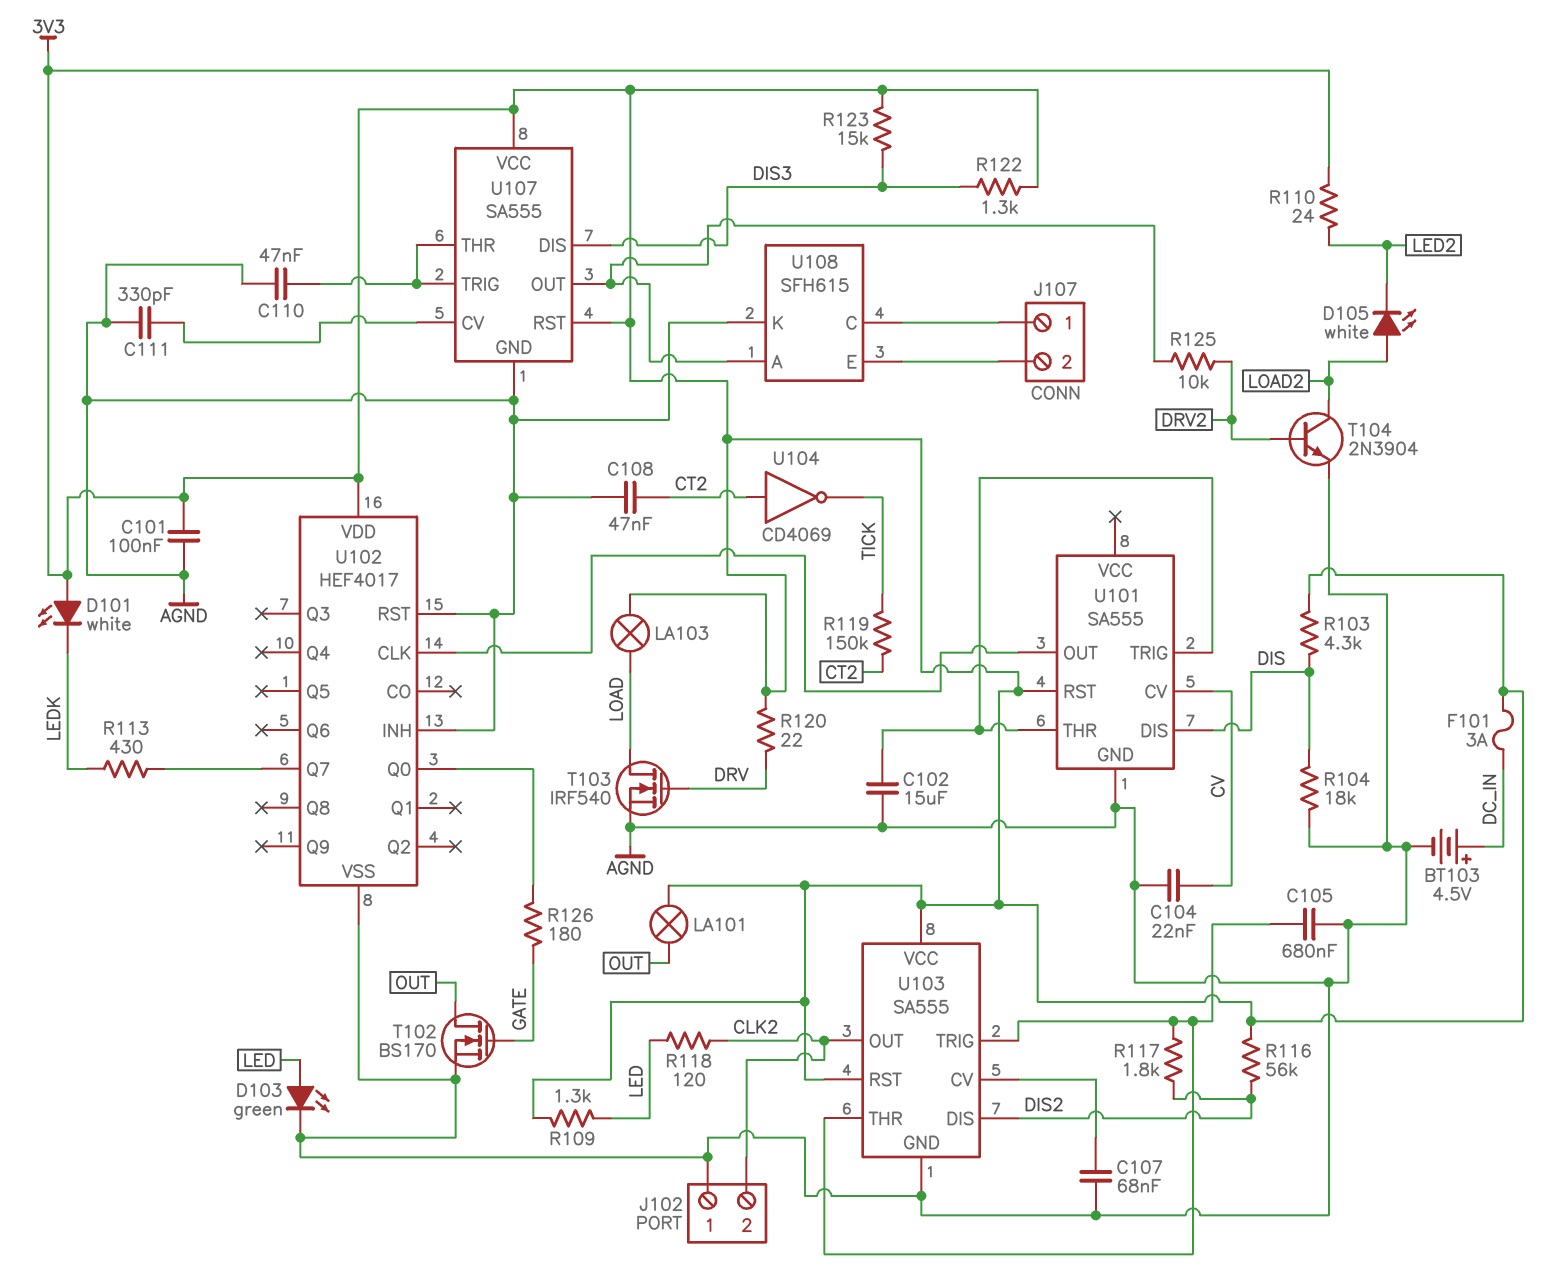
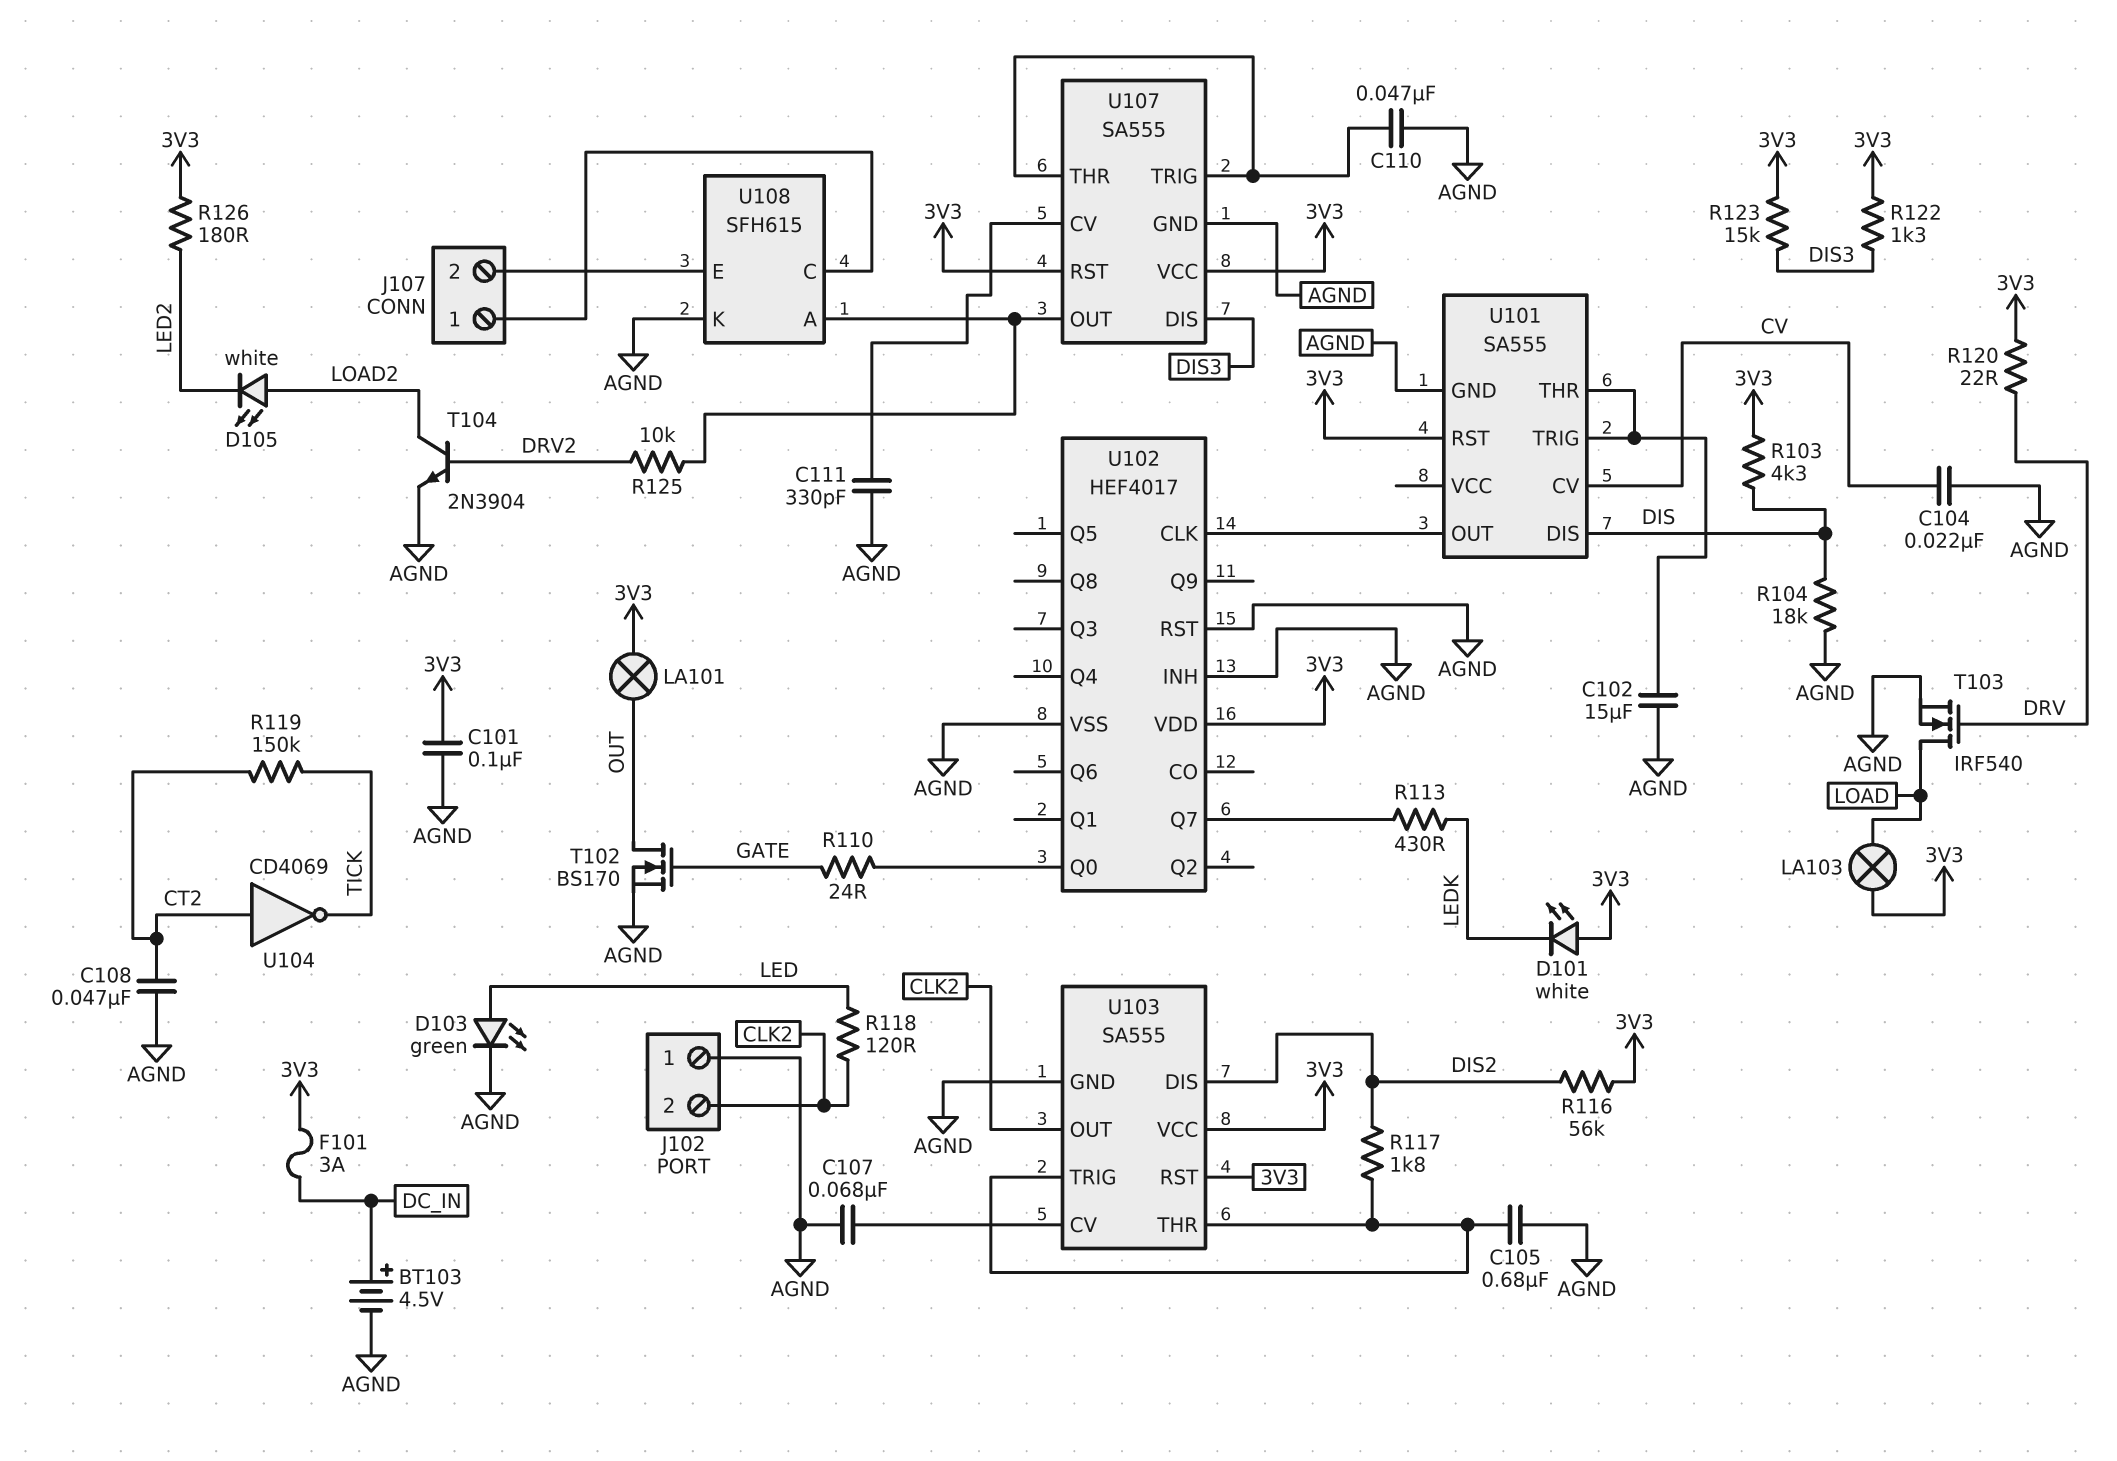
R109: 1.3k (3V3, LED) -> none
R110: 24 (3V3, LED2) -> 24 (GATE, U102/Q0)
R126: 180 (GATE, U102/Q0) -> 180 (3V3, LED2)

